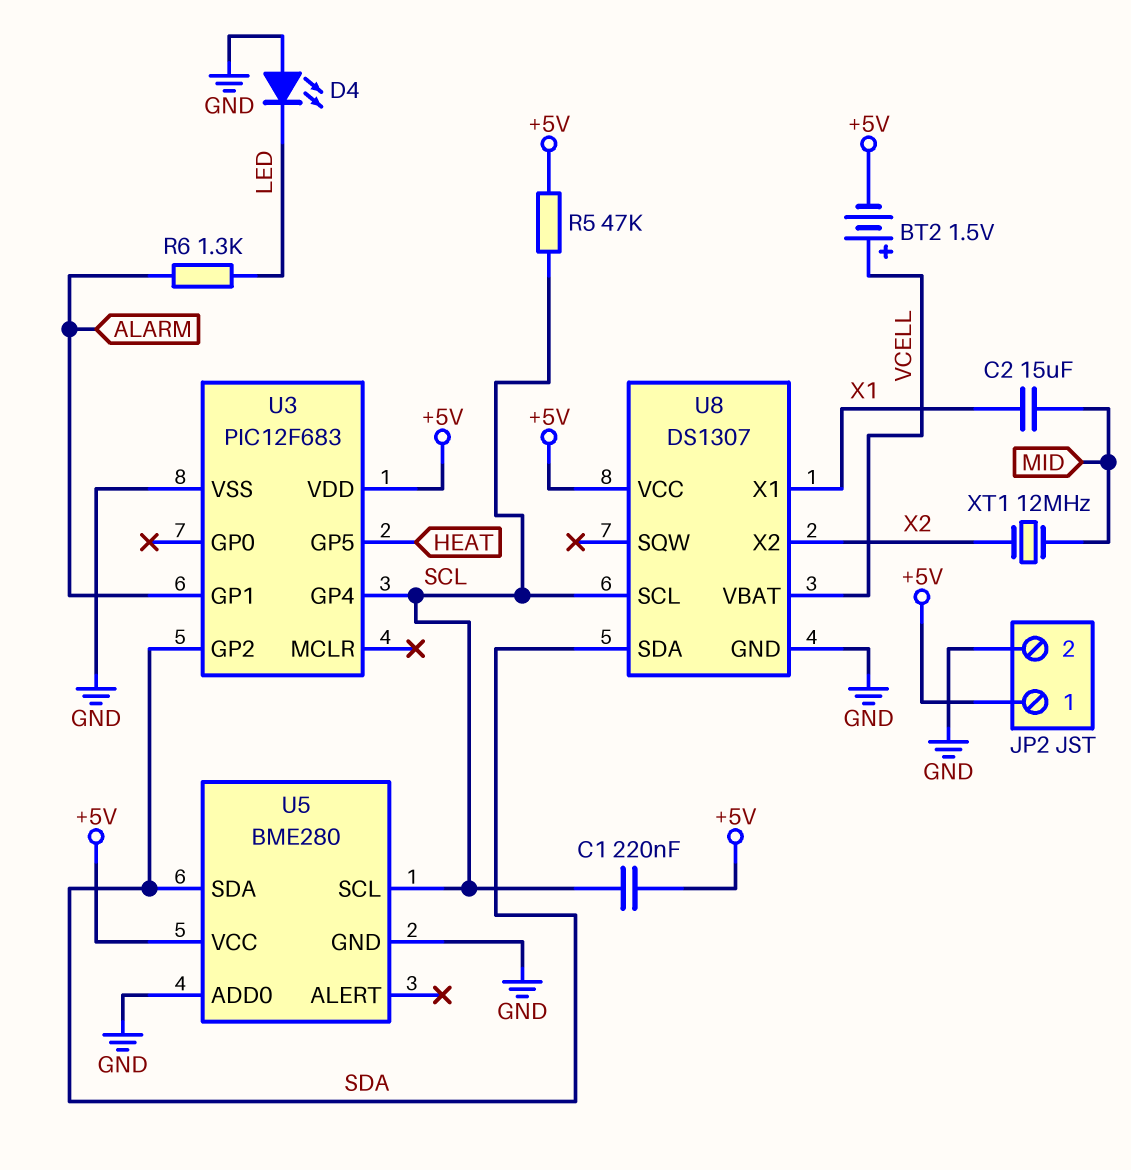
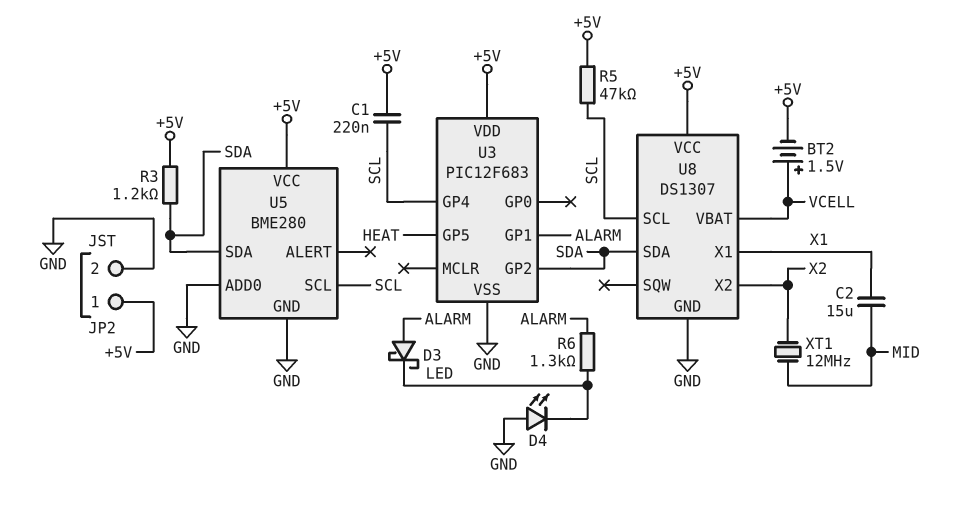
D3: none -> schottky (A ALARM, K LED)
R3: none -> 1.2k (+5V, SDA)

